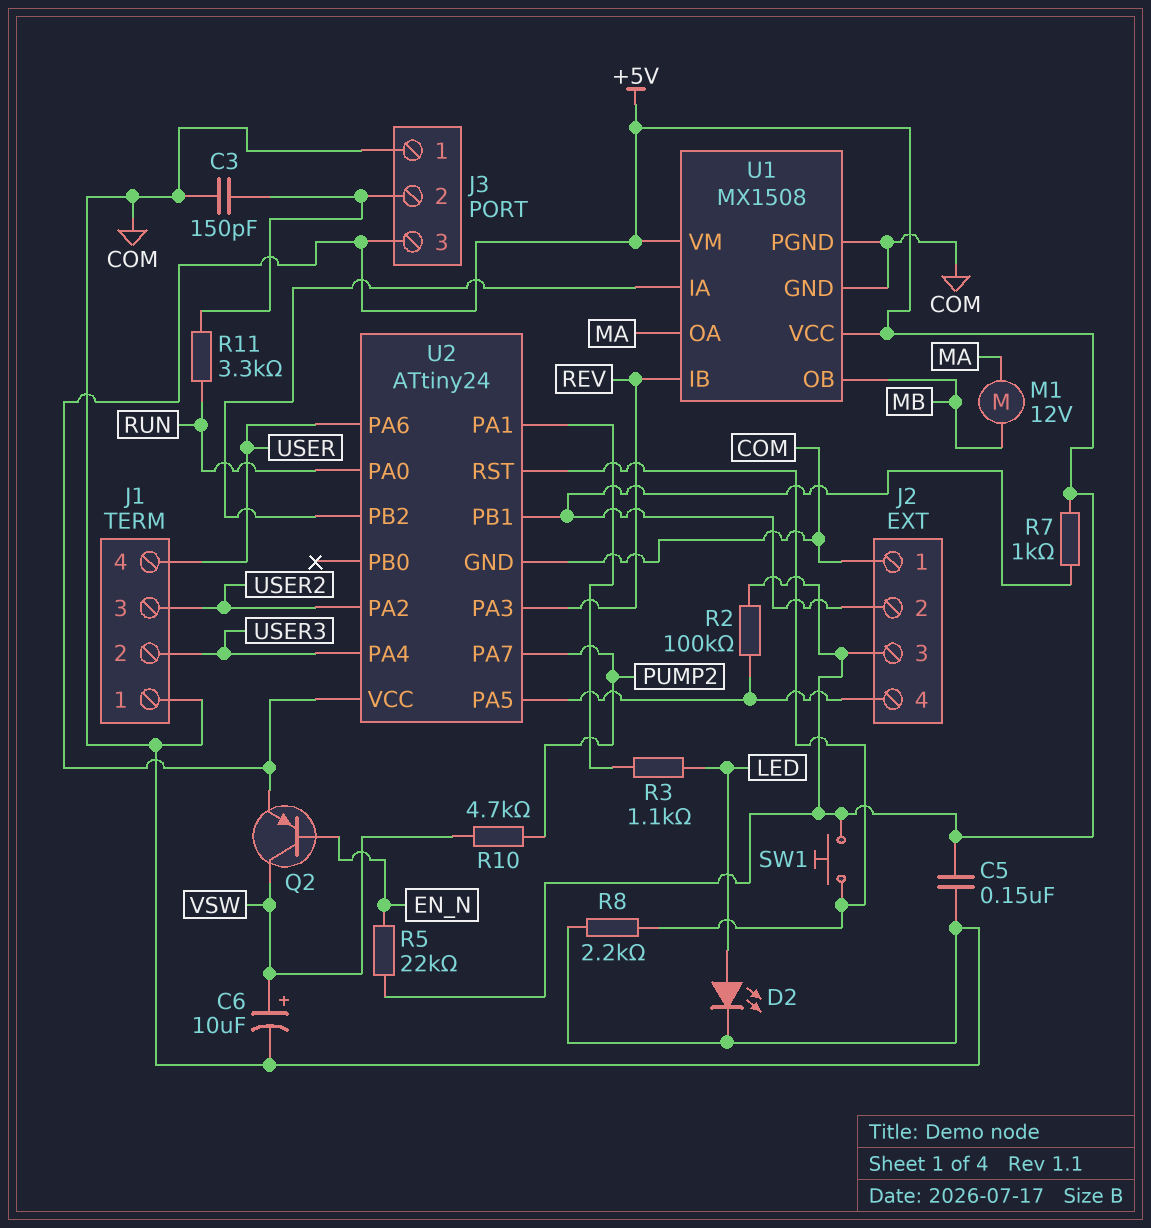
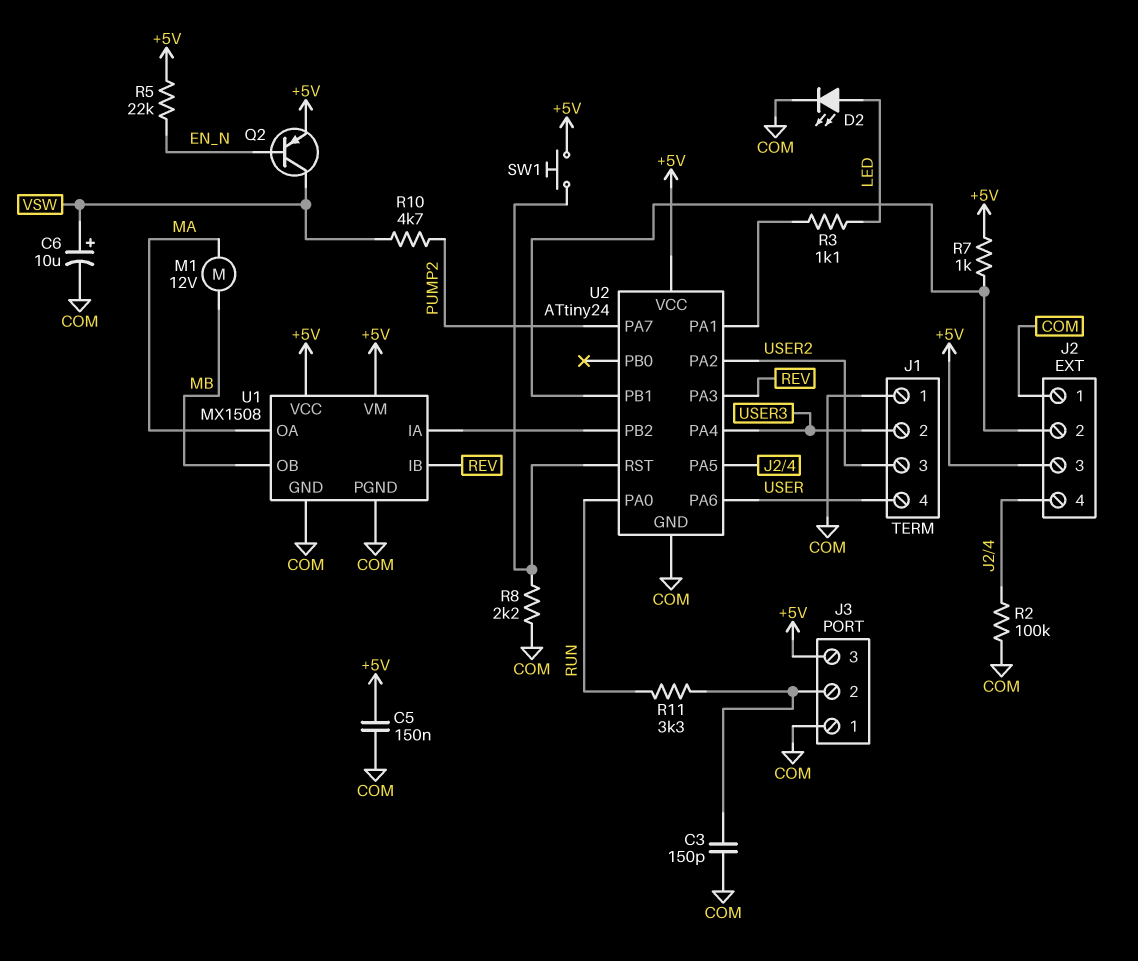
R2: 100k (+5V, J2/4) -> 100k (COM, J2/4)

